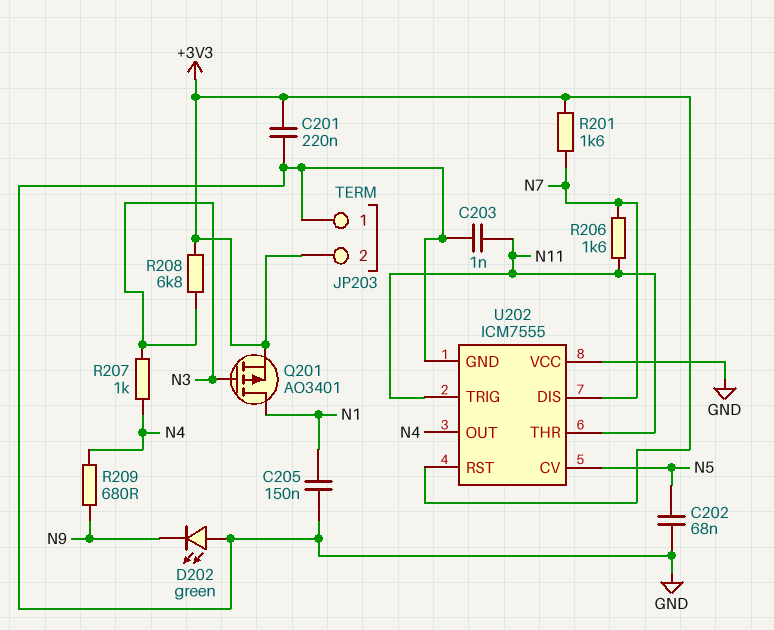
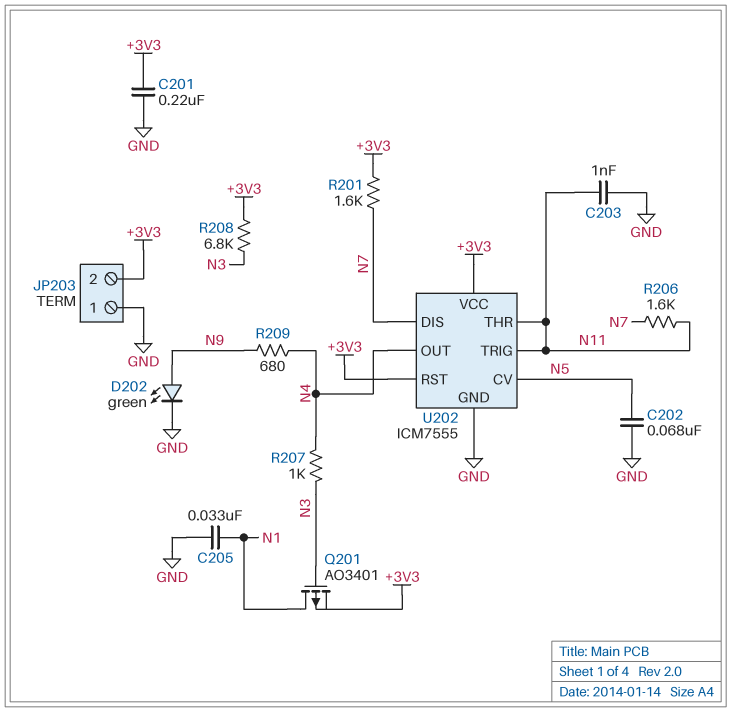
C205: 150nF (GND, N1) -> 33nF (GND, N1)
D202: LED green (A GND, K N9) -> LED green (A N9, K GND)
U202 pin VCC: GND -> +3V3

